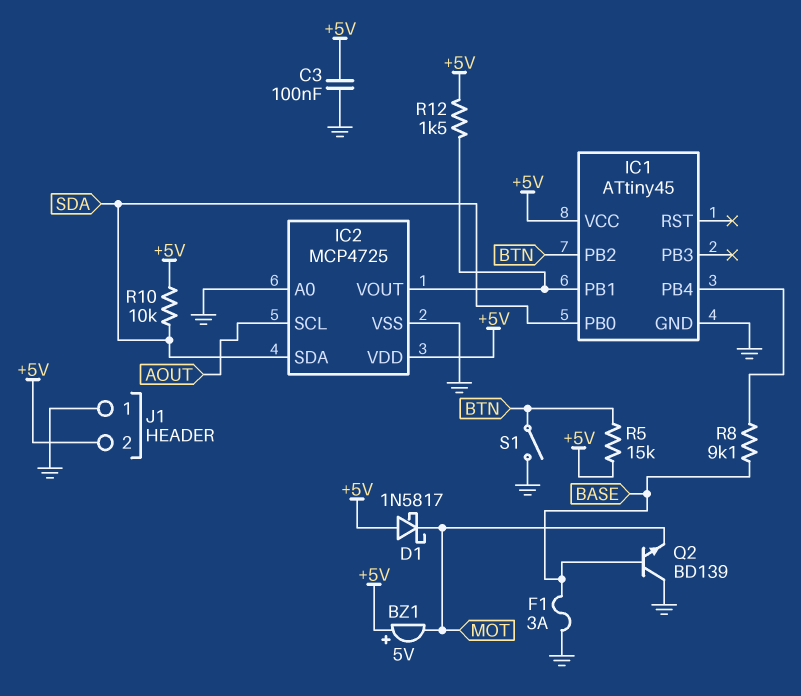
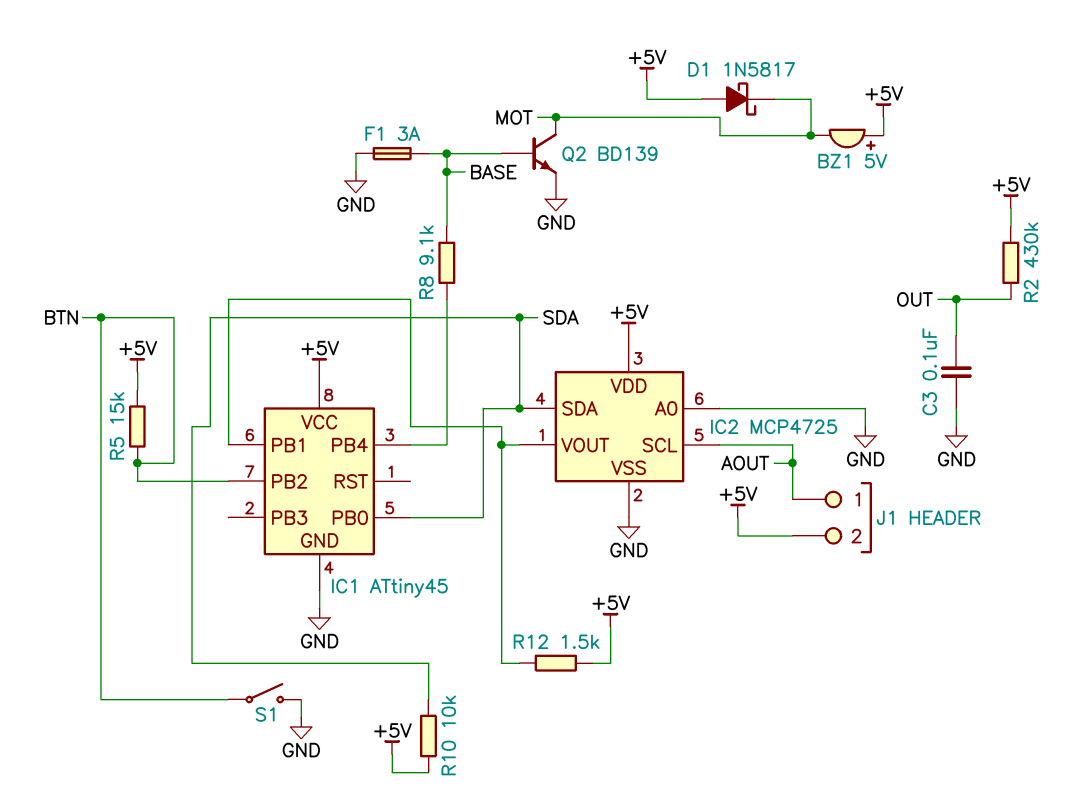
C3: 100nF (+5V, GND) -> 100nF (GND, OUT)
J1 pin 1: GND -> AOUT
Q2: NPN BD139 (B BASE, C GND, E MOT) -> NPN BD139 (B BASE, C MOT, E GND)
R2: none -> 430k (+5V, OUT)

